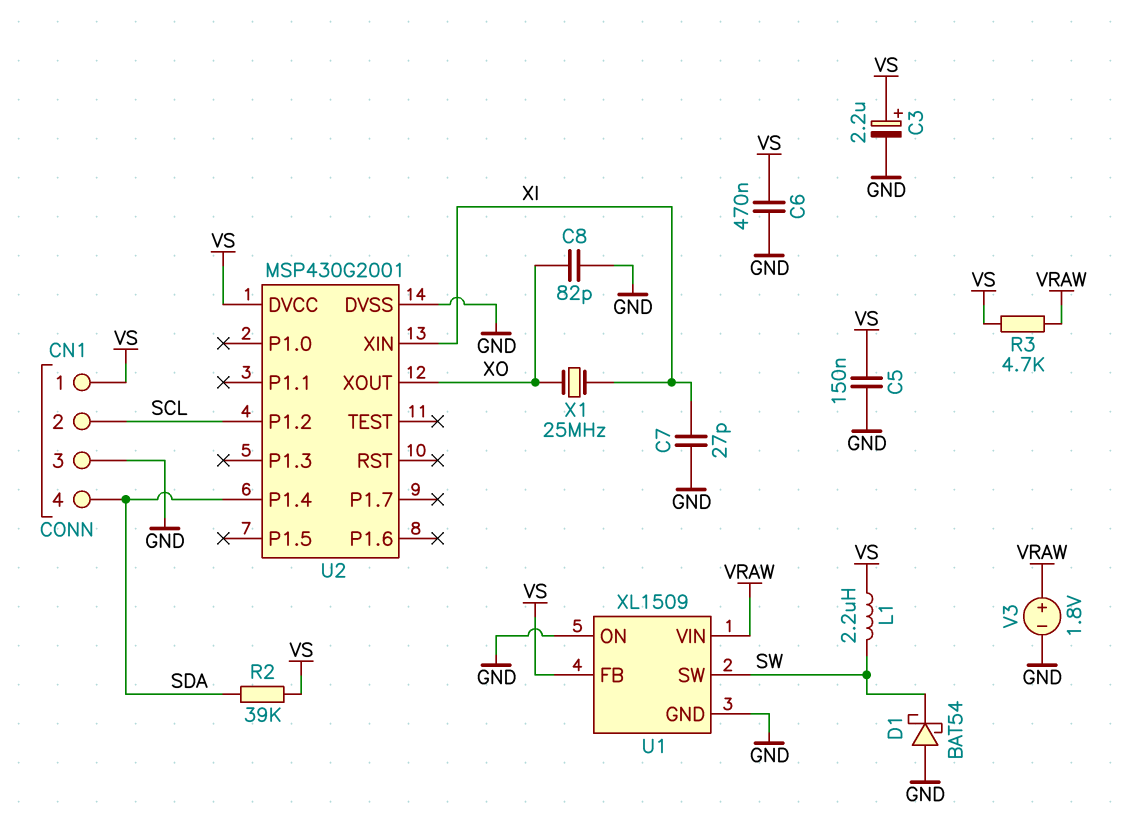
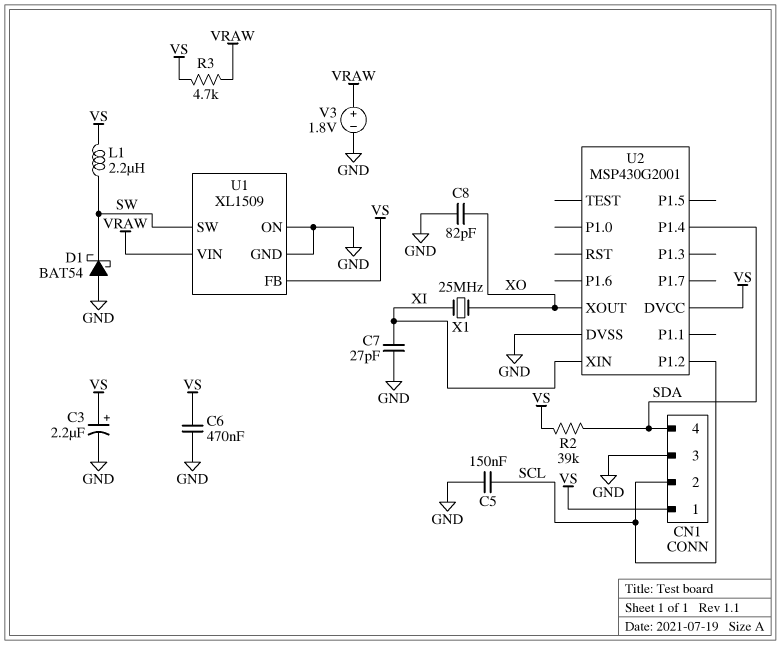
C5: 150nF (GND, VS) -> 150nF (GND, SCL)

